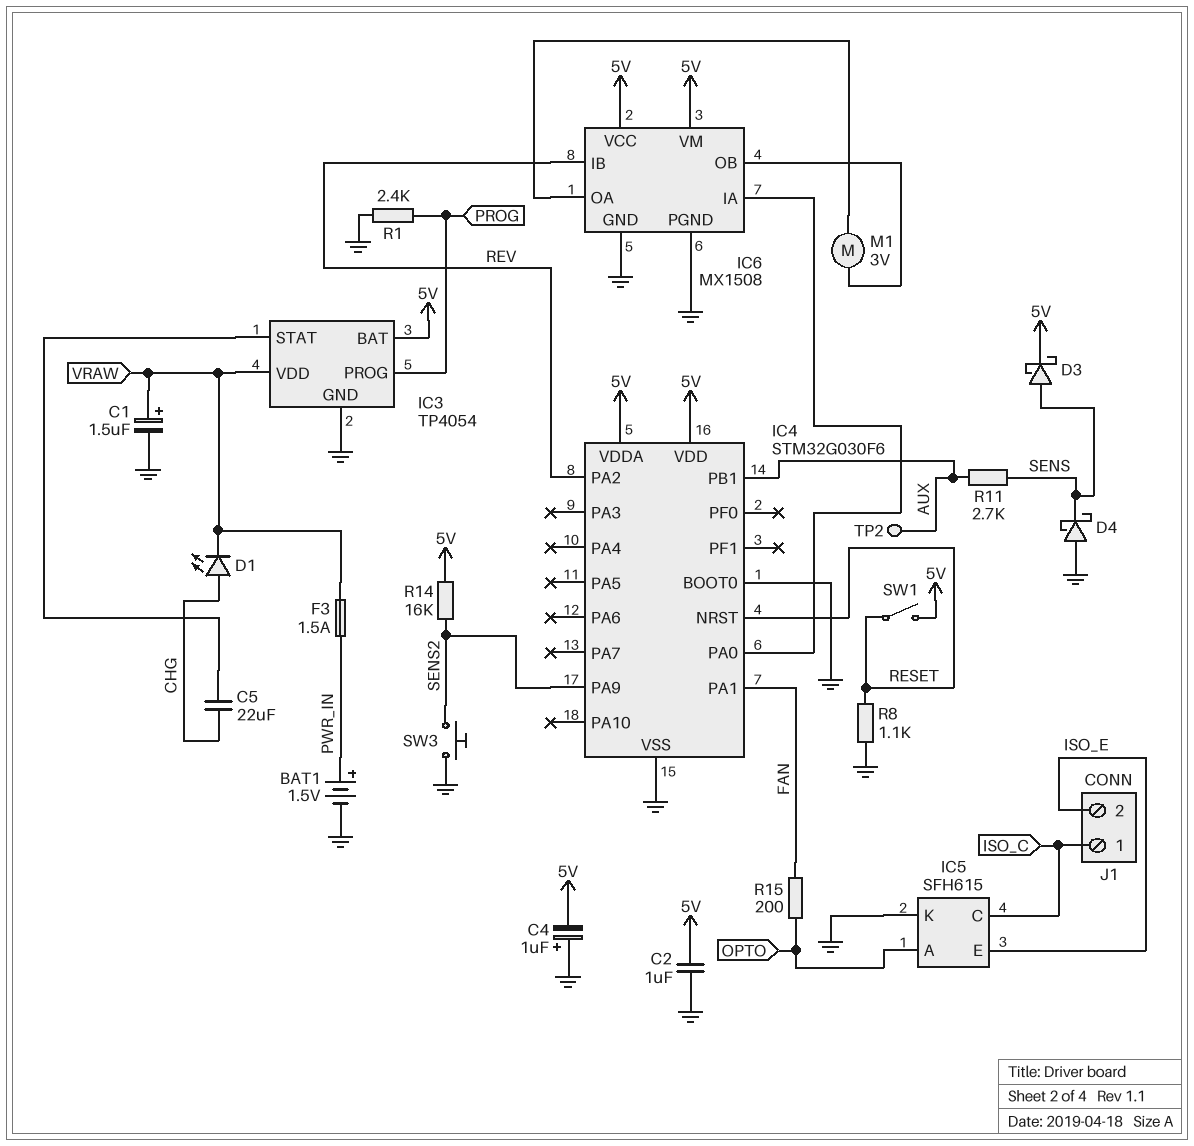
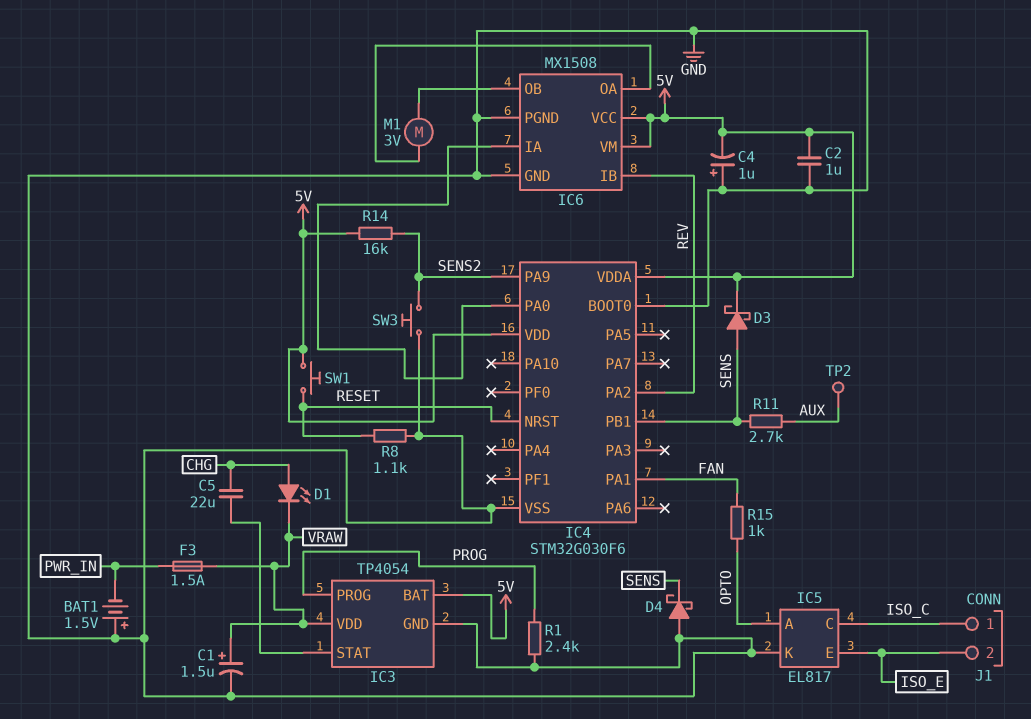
BAT1: 1.5V (plus PWR_IN, minus GND) -> 1.5V (plus GND, minus PWR_IN)
IC4 pin PB1: AUX -> SENS
IC5: SFH615 -> EL817
R15: 200 (FAN, OPTO) -> 1k (FAN, OPTO)
SW1: switch (5V, RESET) -> button (5V, RESET)

